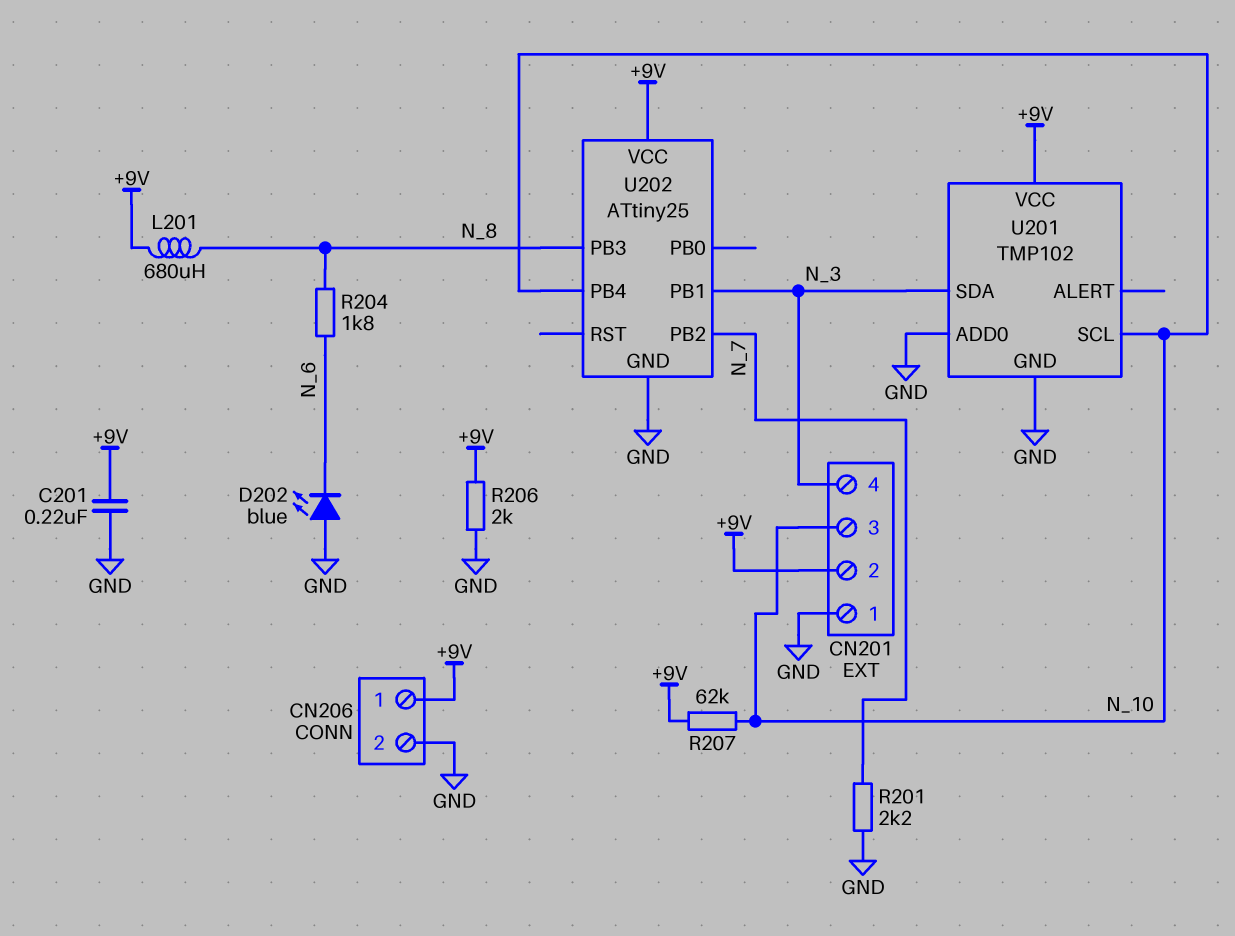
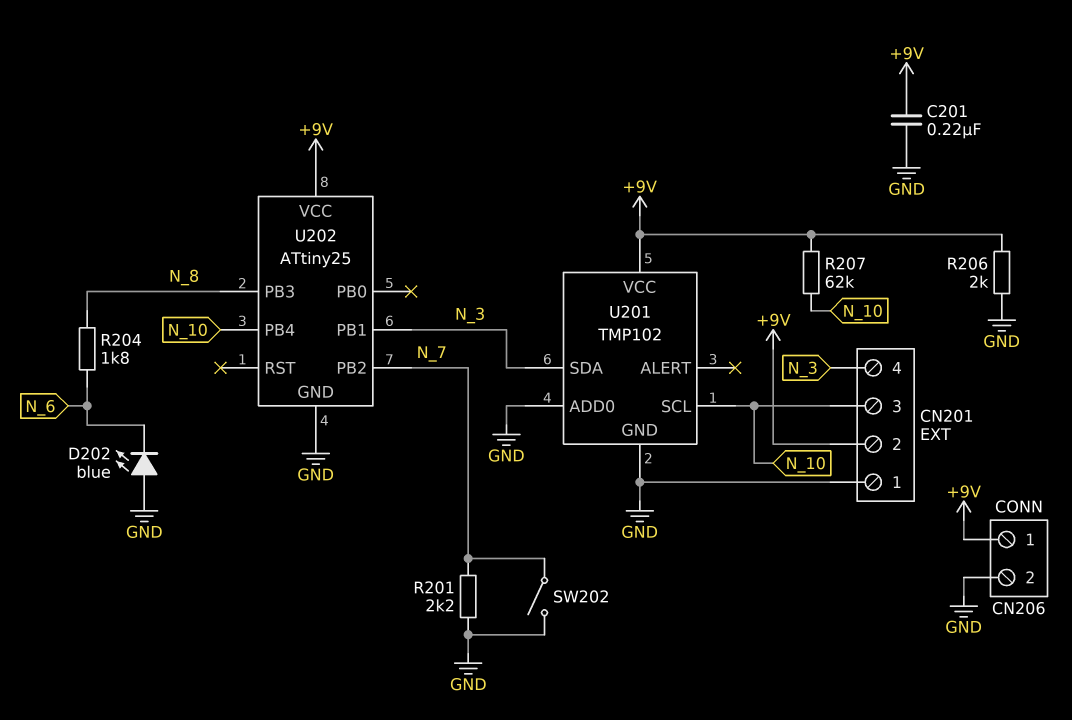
L201: 680uH (+9V, N_8) -> none
SW202: none -> switch (GND, N_7)

